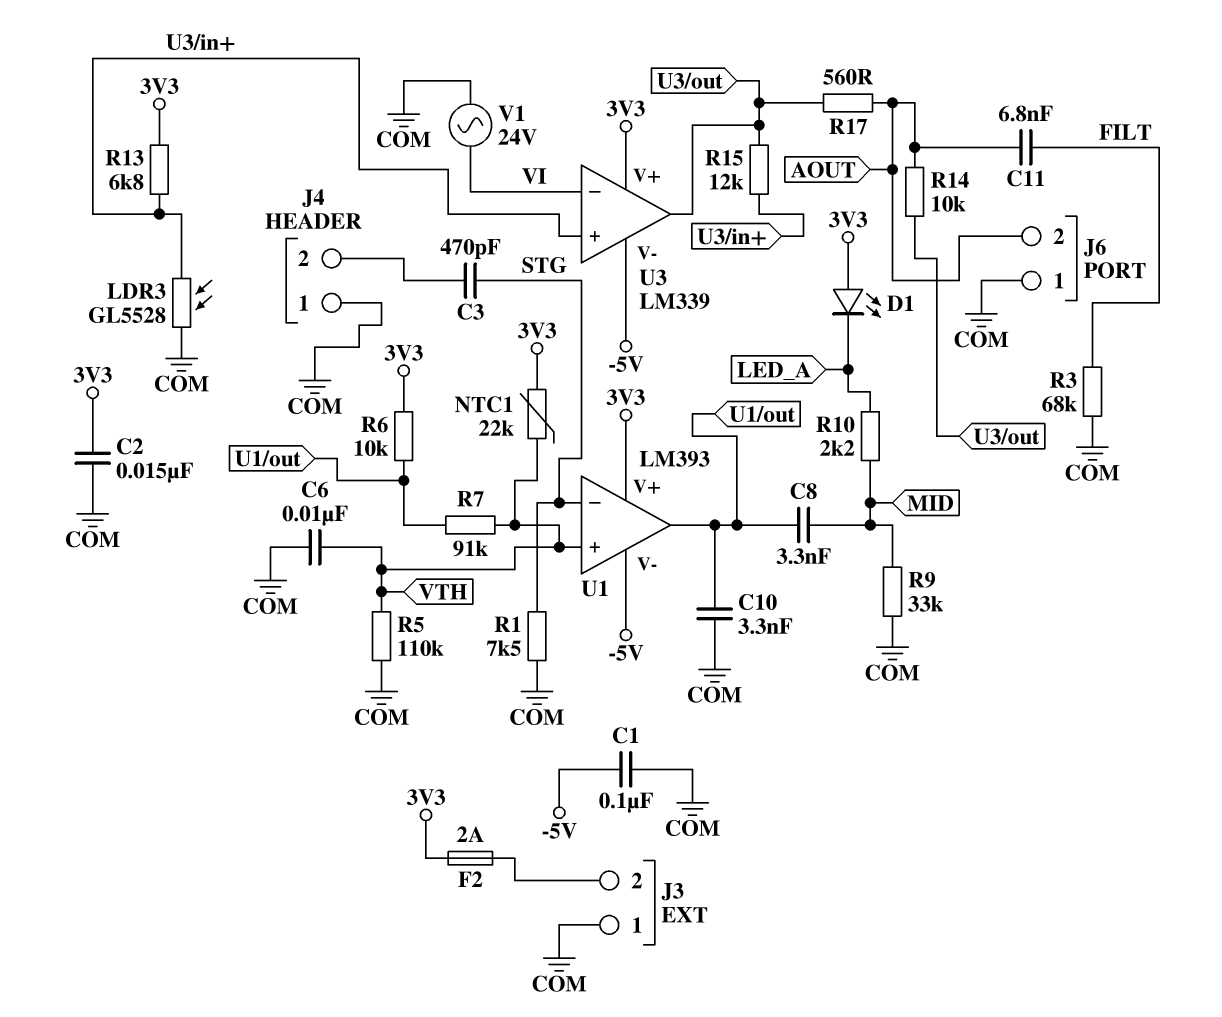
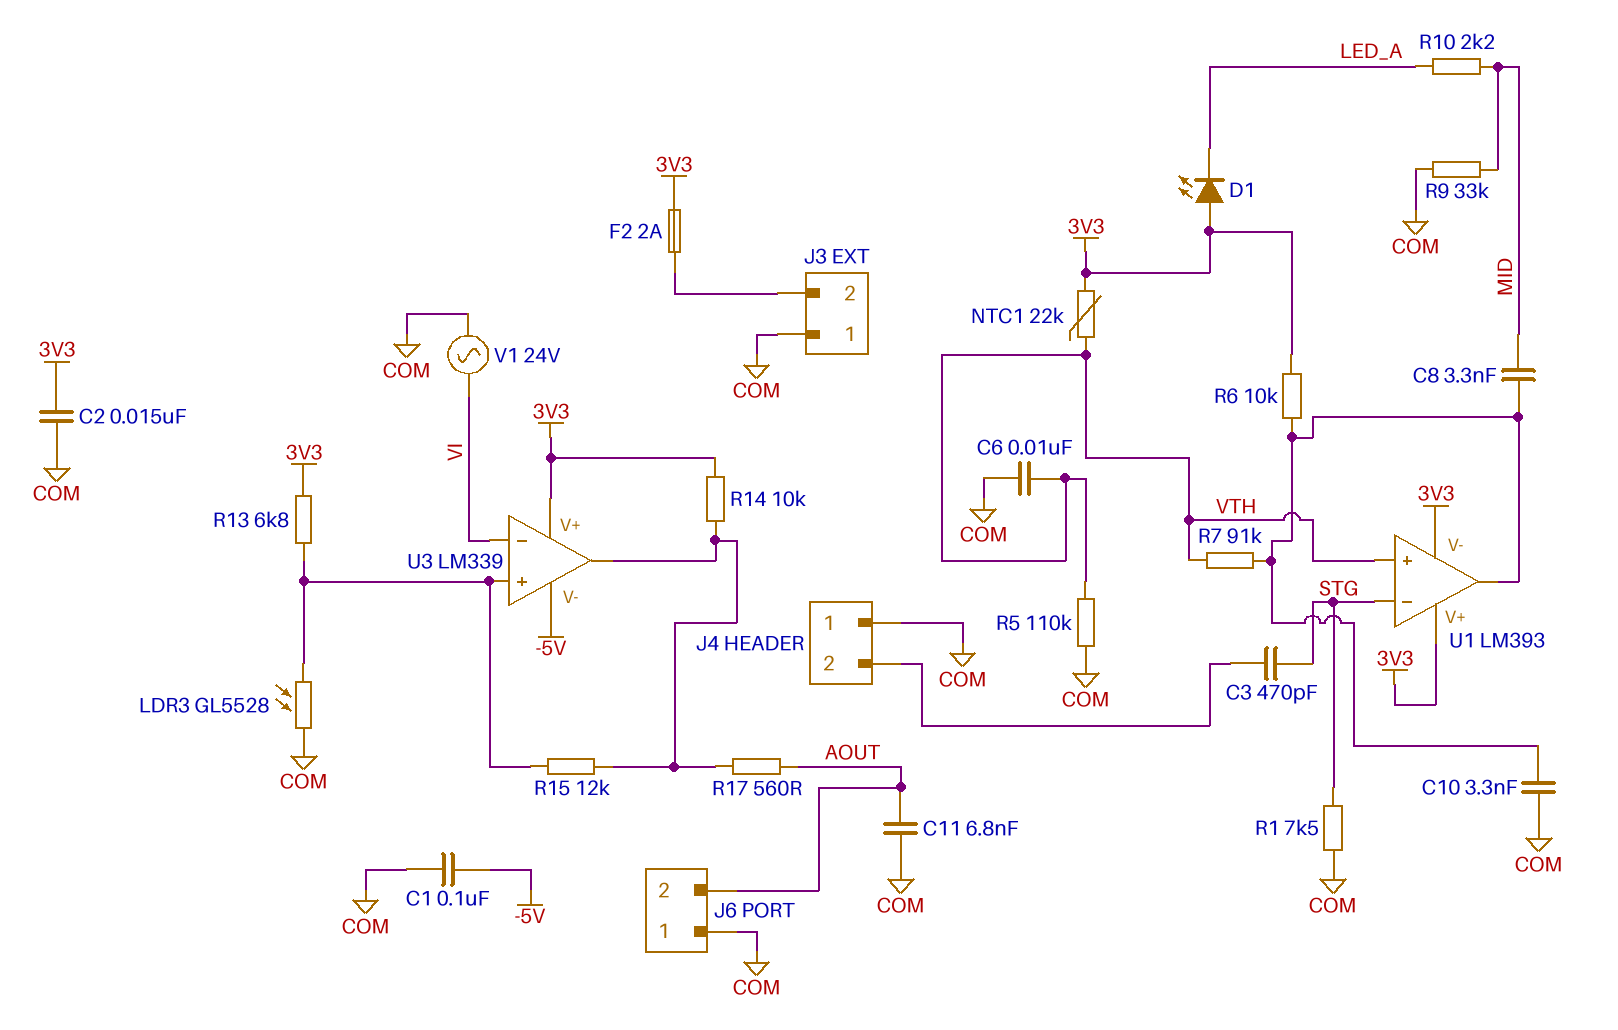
C11: 6.8nF (AOUT, FILT) -> 6.8nF (AOUT, COM)
R3: 68k (COM, FILT) -> none
R14: 10k (AOUT, U3/out) -> 10k (3V3, U3/out)
U1 pin V-: -5V -> 3V3

